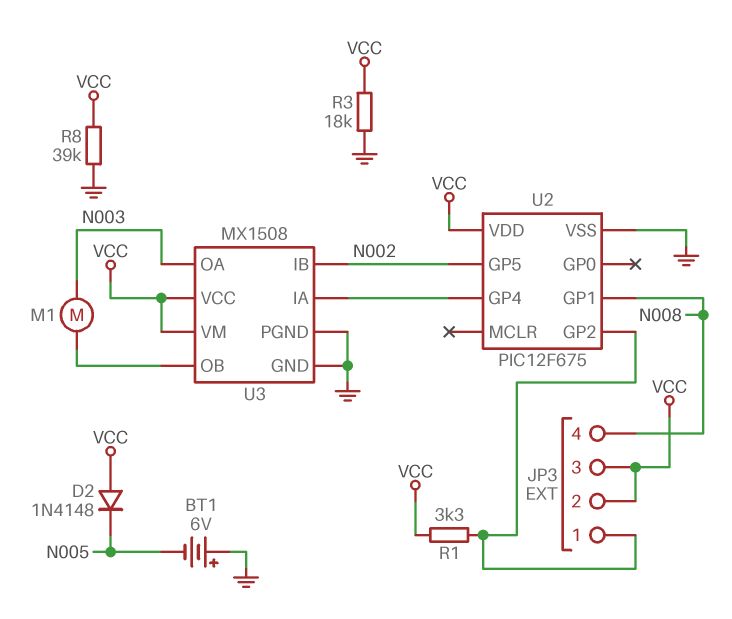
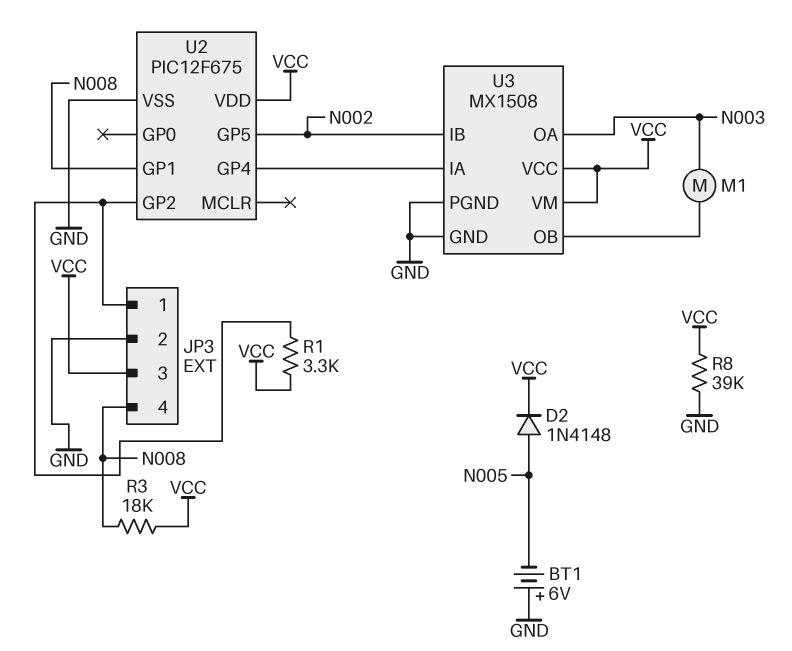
D2: diode 1N4148 (A VCC, K N005) -> diode 1N4148 (A N005, K VCC)
JP3 pin 2: VCC -> GND
R3: 18k (GND, VCC) -> 18k (N008, VCC)

